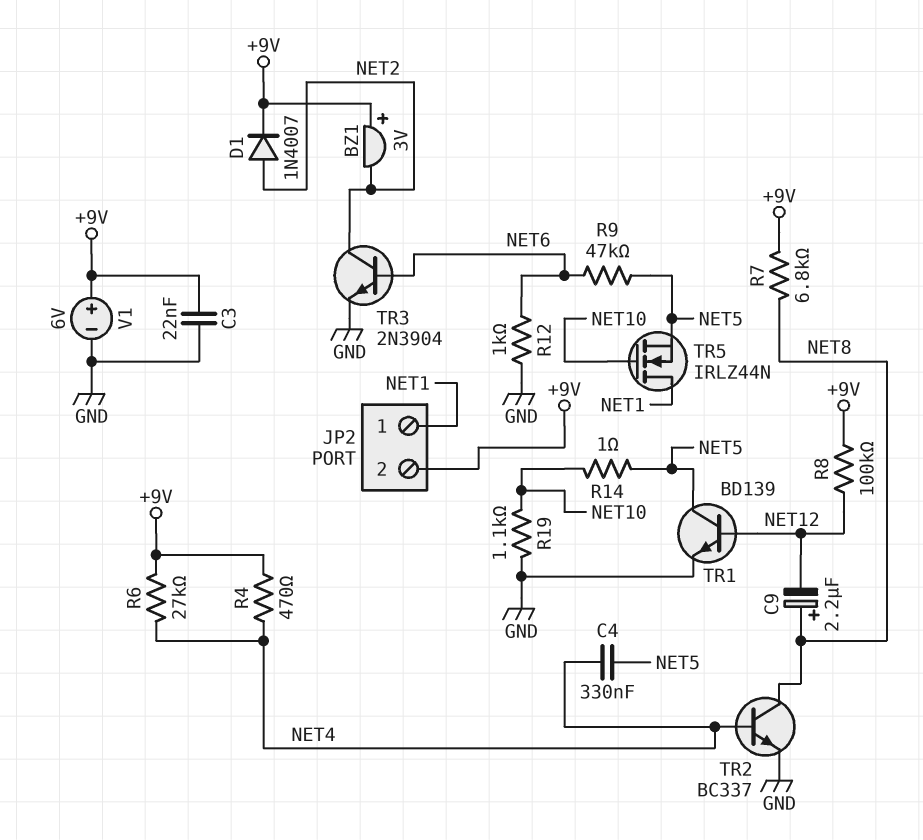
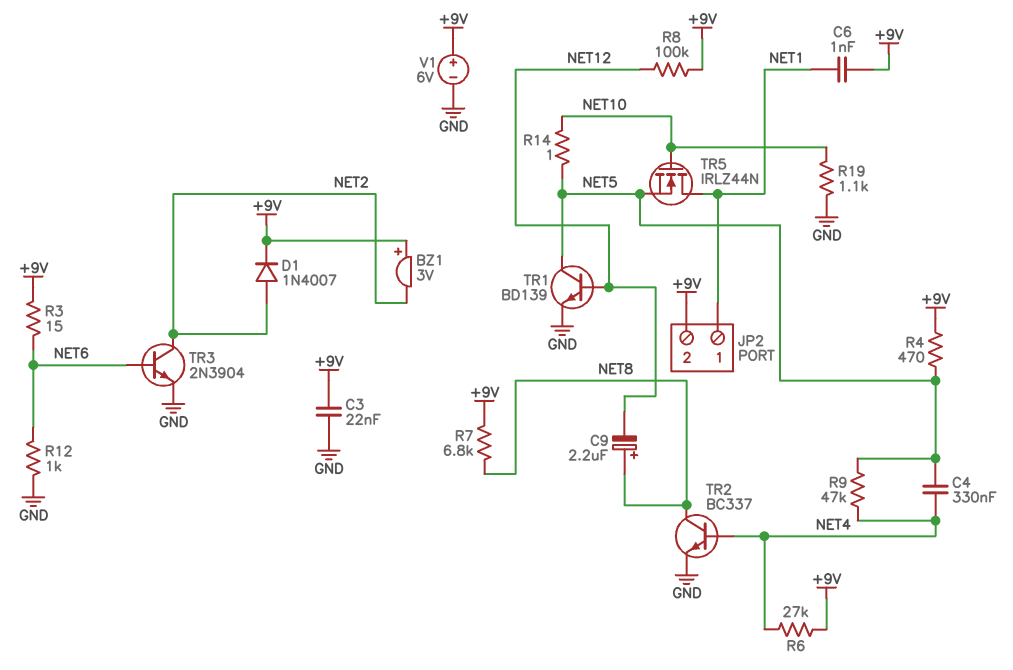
C6: none -> 1nF (+9V, NET1)
R3: none -> 15 (+9V, NET6)
R4: 470 (+9V, NET4) -> 470 (+9V, NET5)
R9: 47k (NET5, NET6) -> 47k (NET4, NET5)

